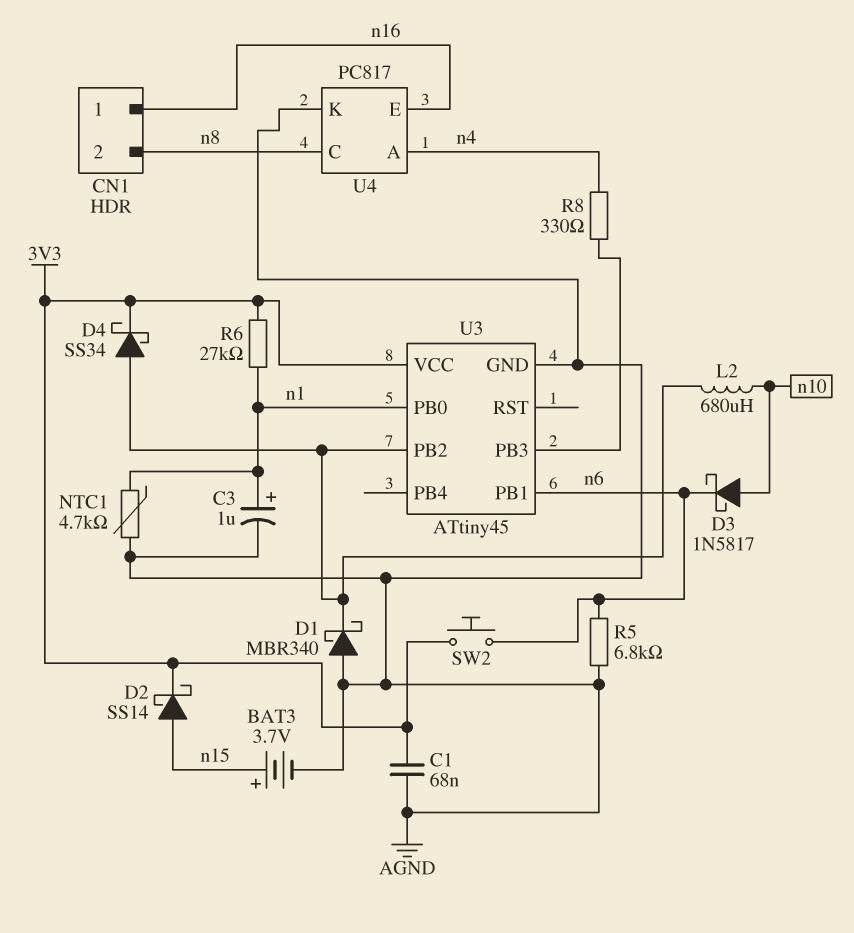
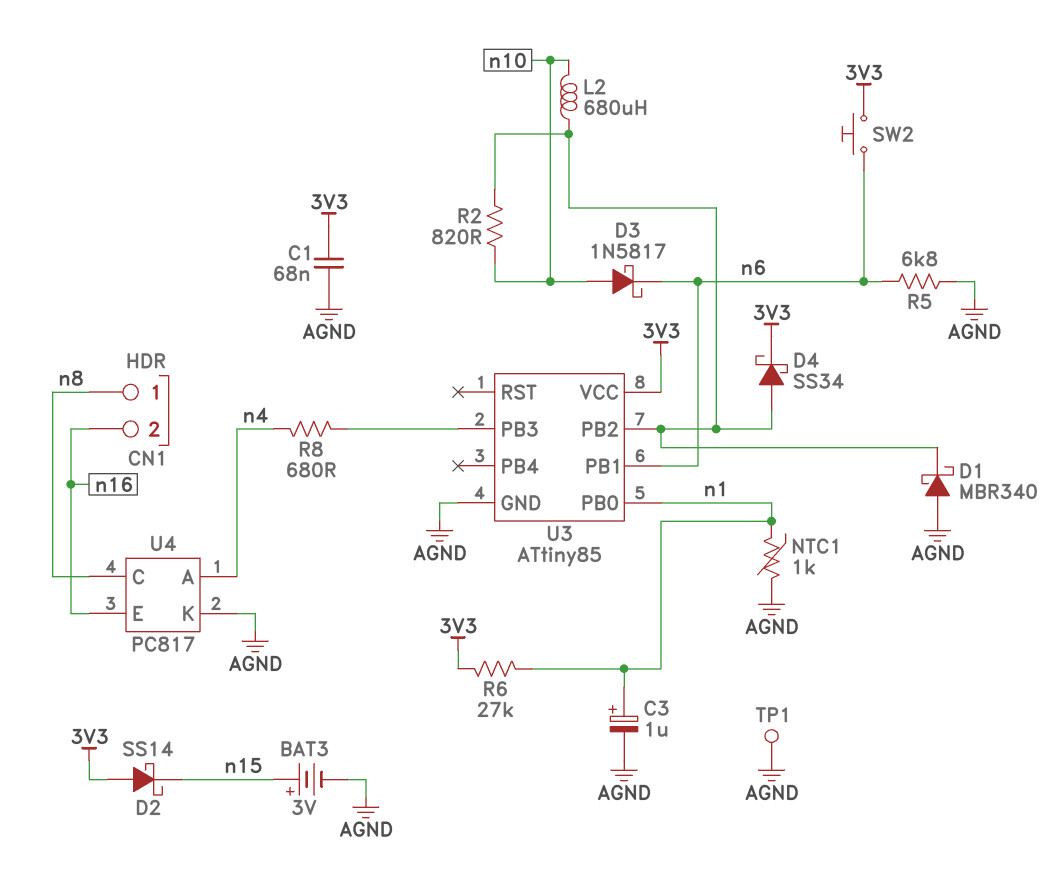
BAT3: 3.7V (plus n15, minus AGND) -> 3V (plus n15, minus AGND)
CN1 pin 1: n16 -> n8
CN1 pin 2: n8 -> n16
D2: schottky SS14 (A n15, K 3V3) -> schottky SS14 (A 3V3, K n15)
NTC1: 4.7k (AGND, n1) -> 1k (AGND, n1)
R2: none -> 820 (U3/PB2, n10)
R8: 330 (U3/PB3, n4) -> 680 (U3/PB3, n4)
TP1: none -> test point (AGND)
U3: ATtiny45 -> ATtiny85

